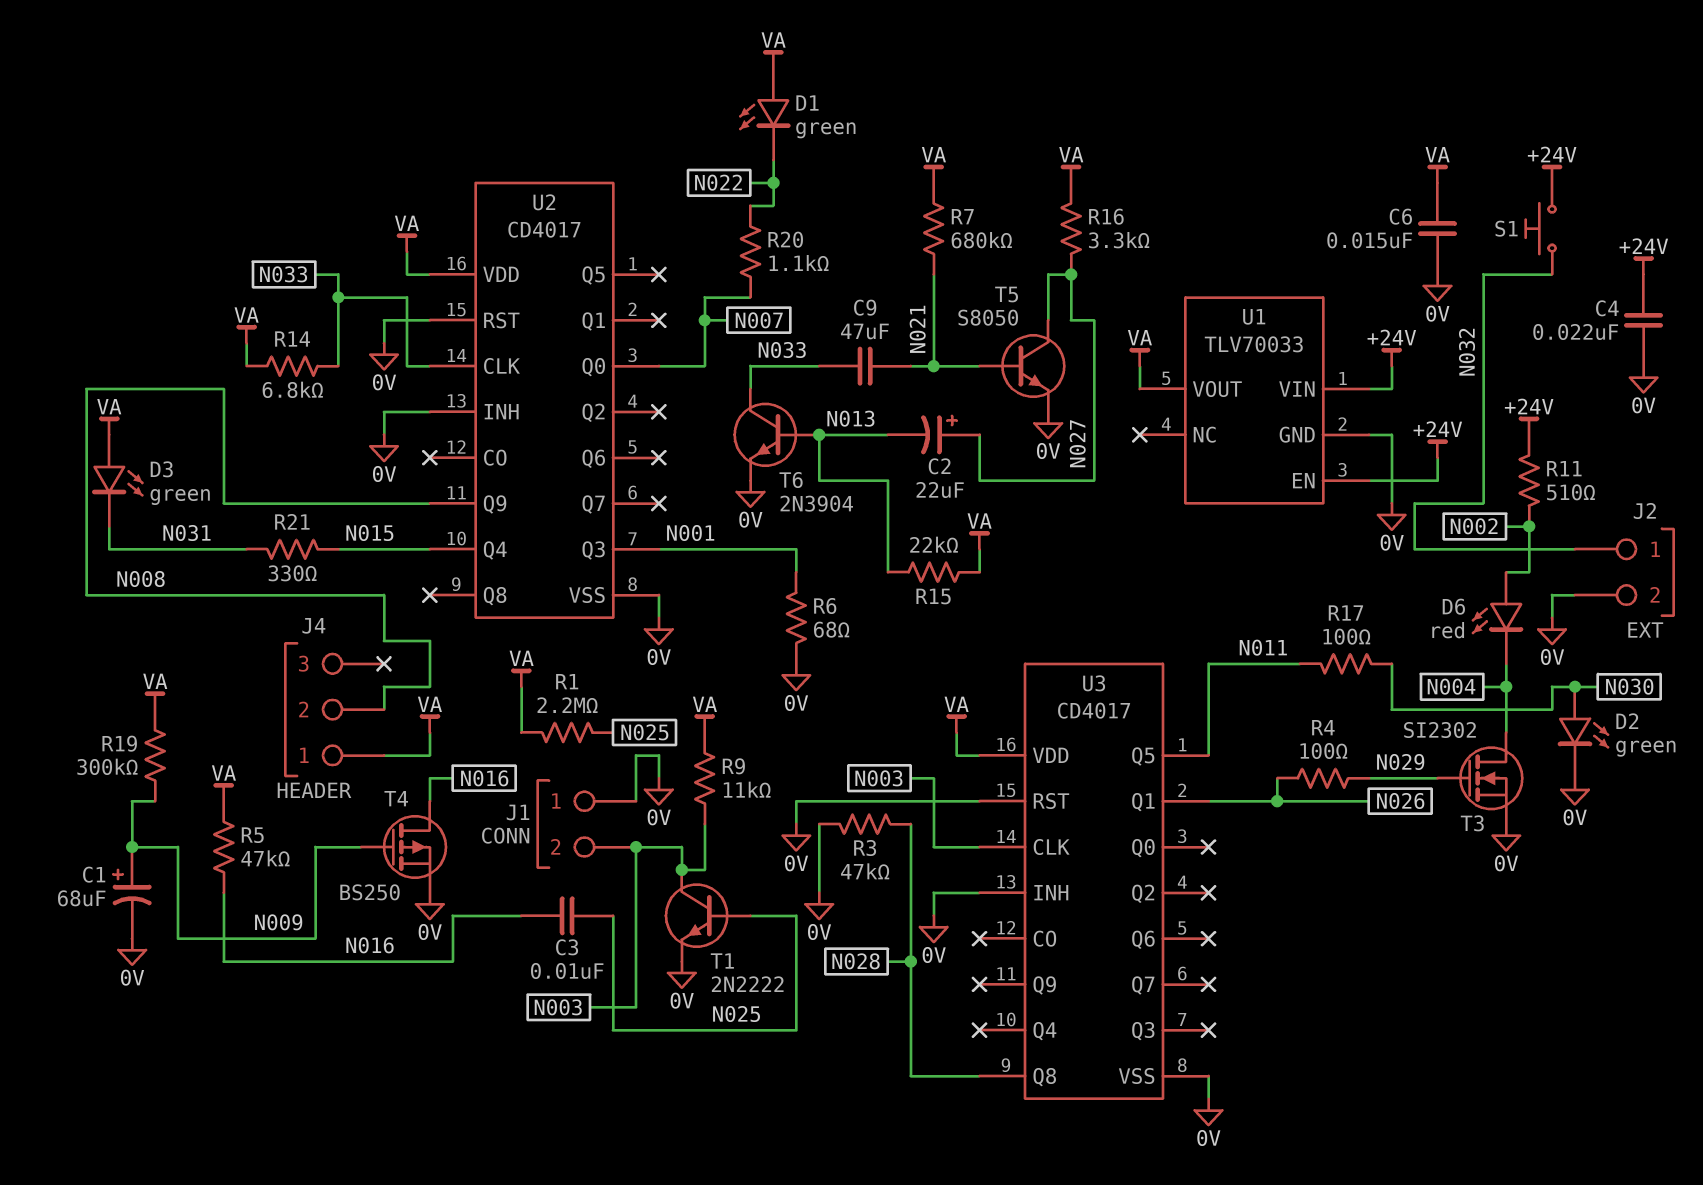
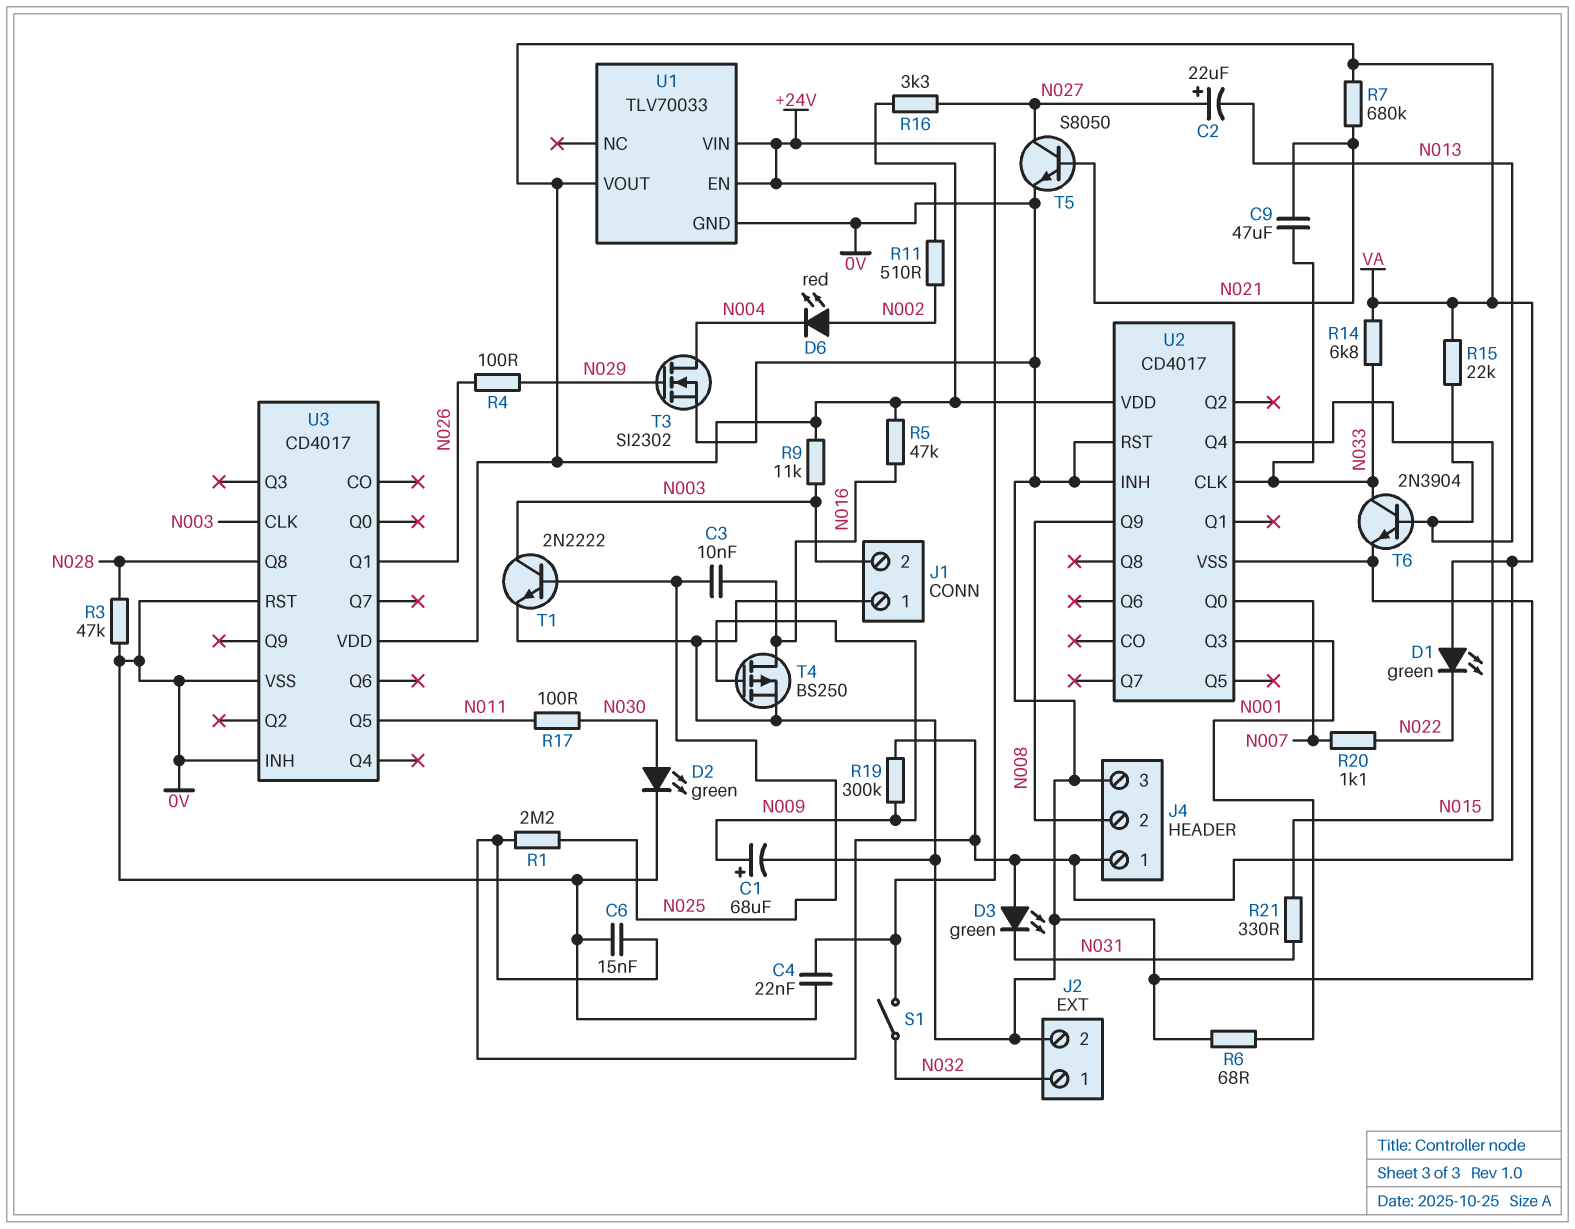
J4 pin 3: none -> 0V
S1: button (+24V, N032) -> switch (+24V, N032)

